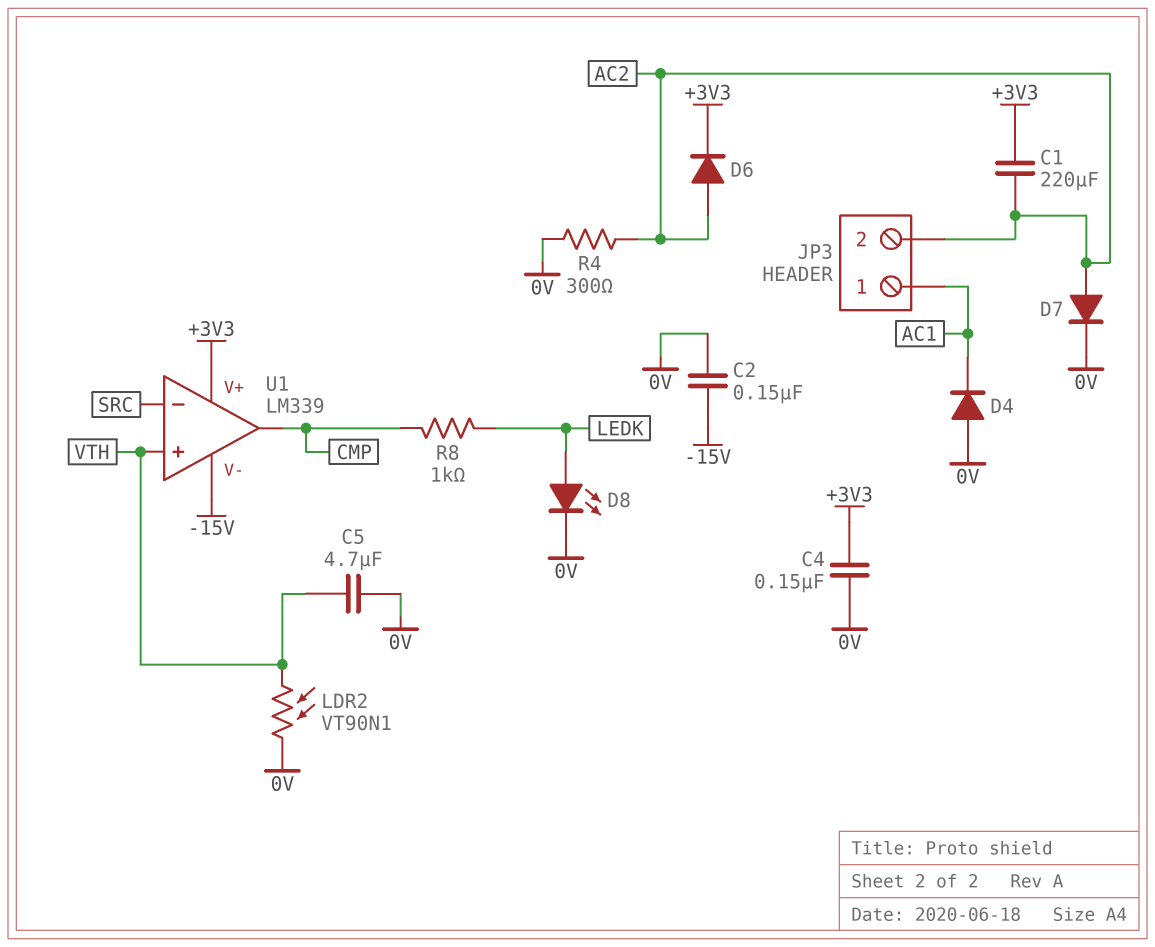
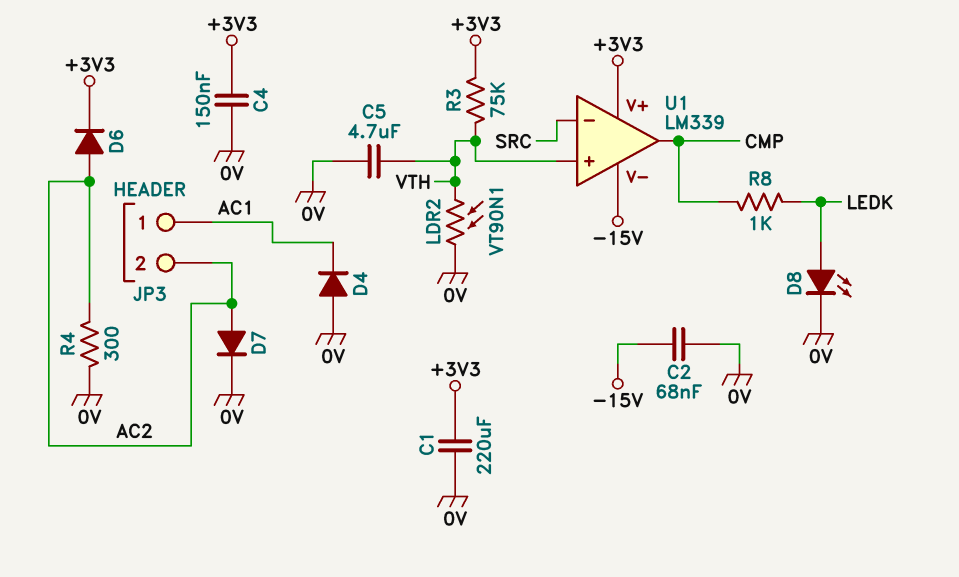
C1: 220uF (+3V3, AC2) -> 220uF (+3V3, 0V)
C2: 150nF (-15V, 0V) -> 68nF (-15V, 0V)
R3: none -> 75k (+3V3, VTH)

